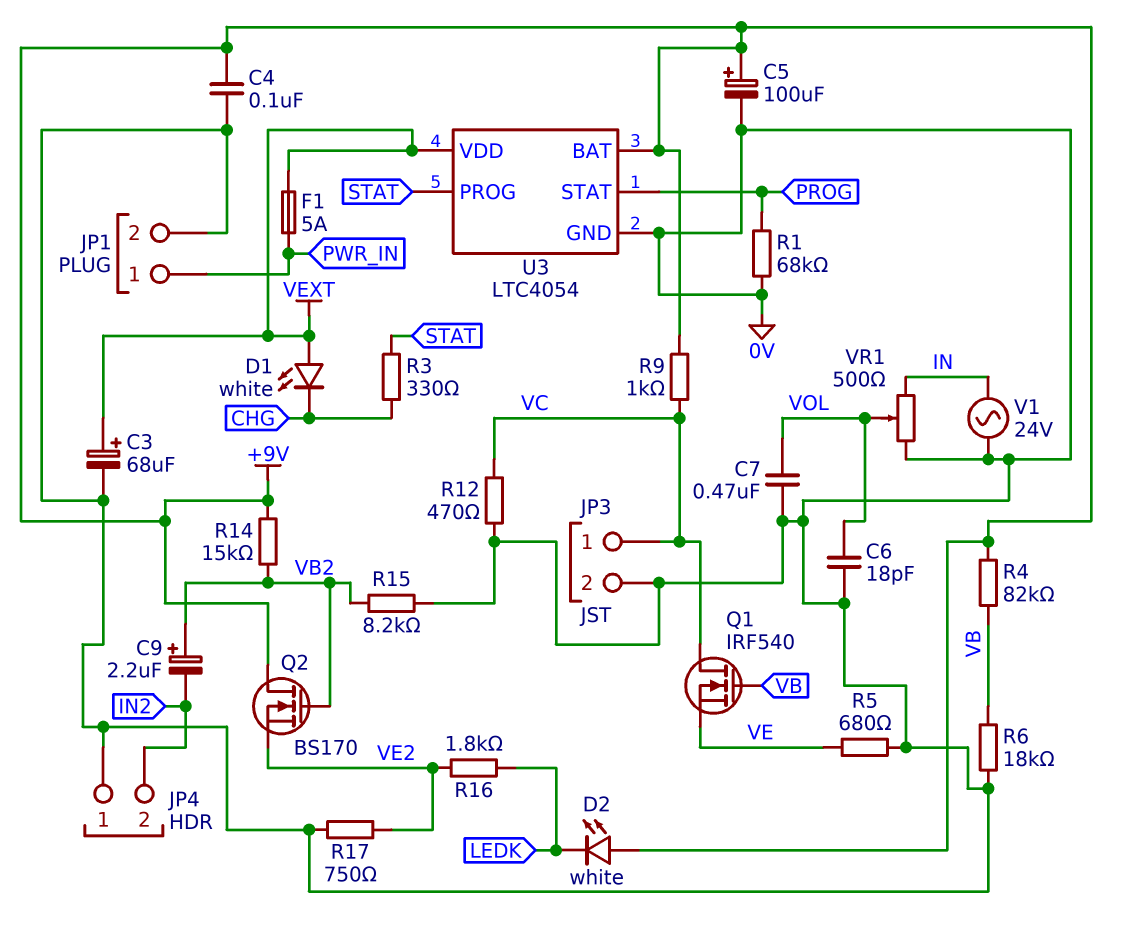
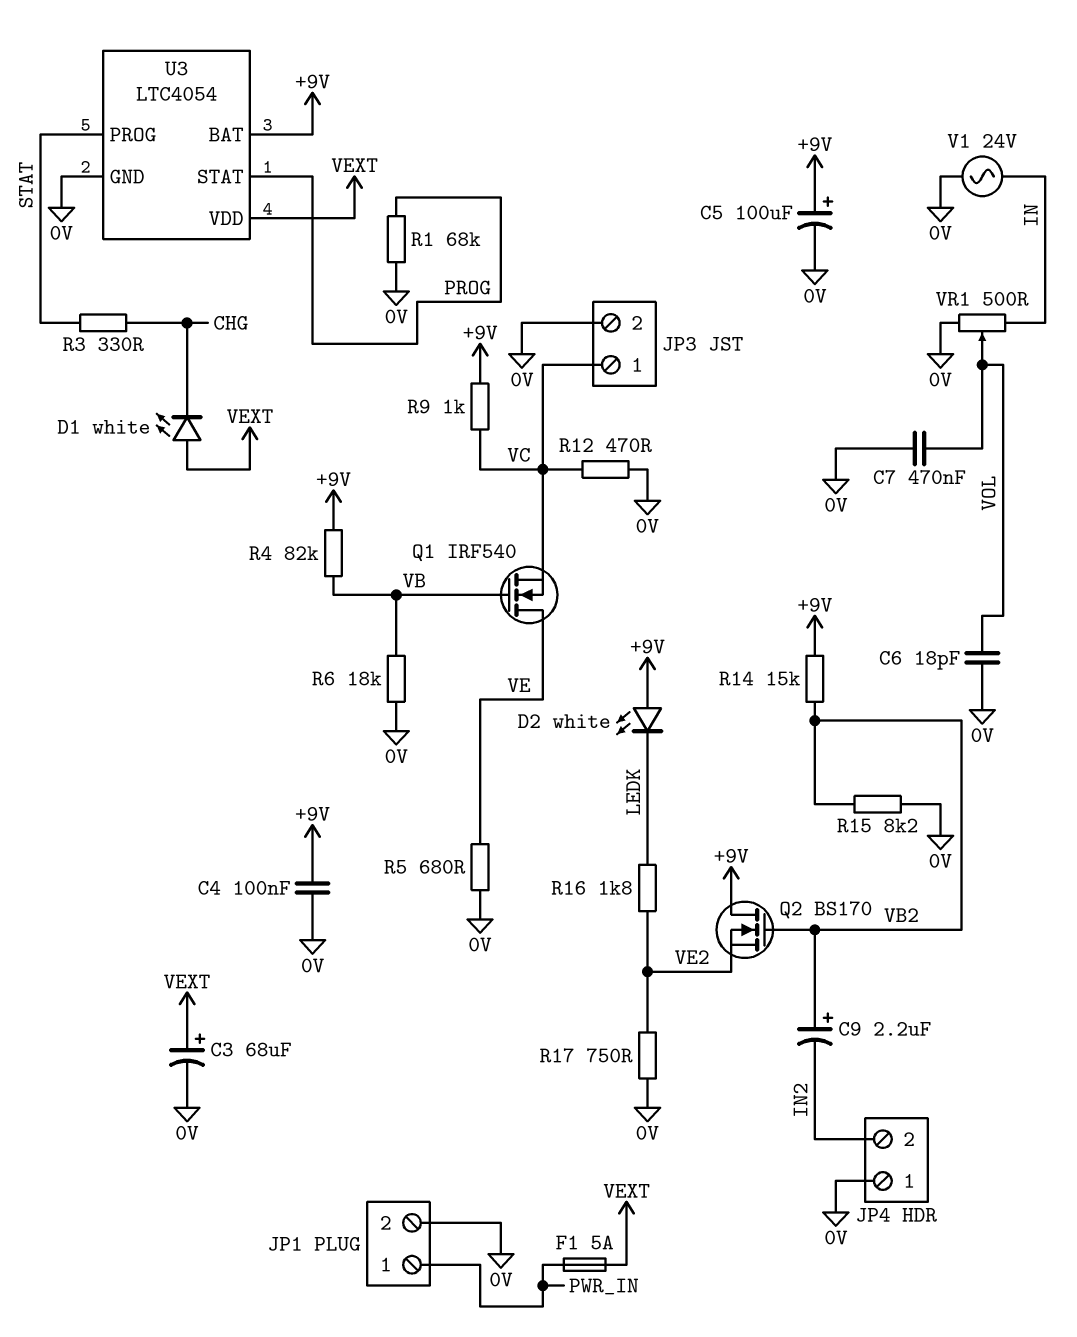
Q1: NMOS IRF540 (G VB, D VC, S VE) -> NMOS IRF540 (G VB, D VE, S VC)

